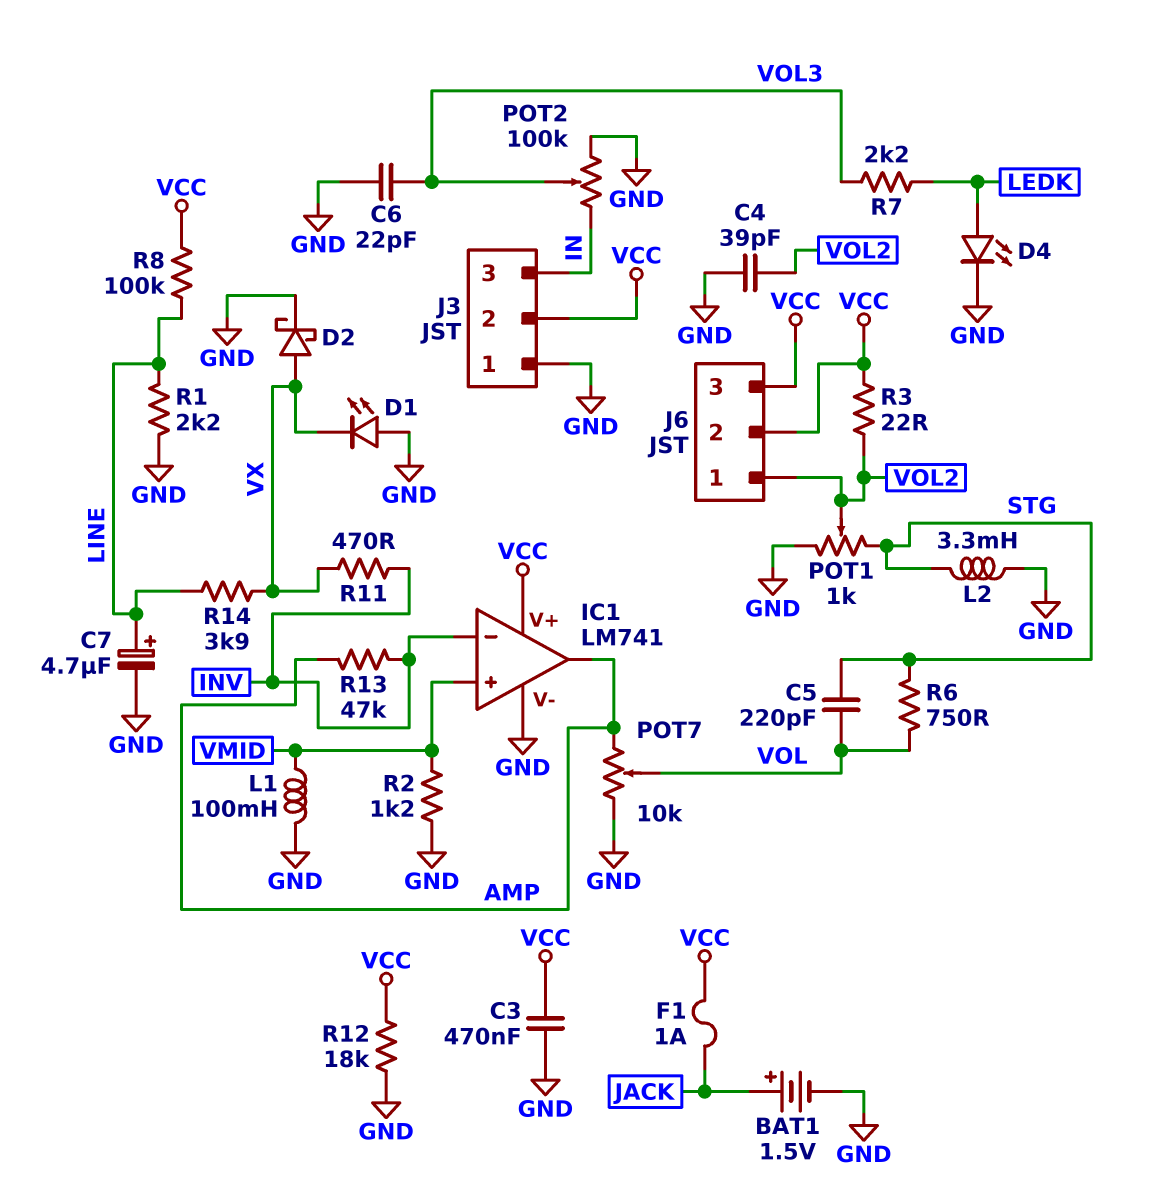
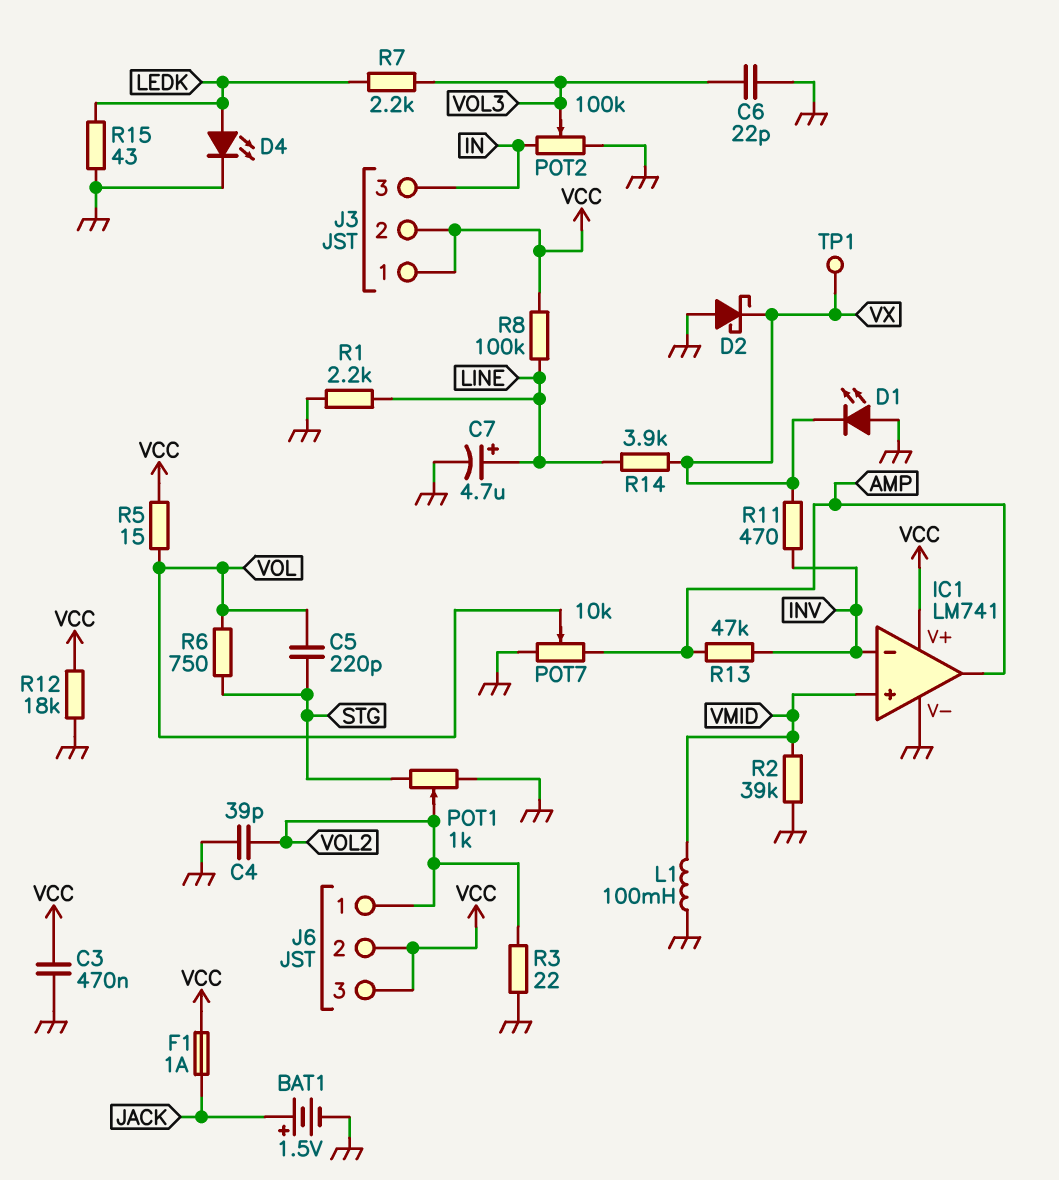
D2: schottky (A VX, K GND) -> schottky (A GND, K VX)
J3 pin 1: GND -> VCC
L2: 3.3mH (GND, STG) -> none
R2: 1.2k (GND, VMID) -> 39k (GND, VMID)
R3: 22 (VCC, VOL2) -> 22 (GND, VOL2)
R5: none -> 15 (VCC, VOL)
R15: none -> 43 (GND, LEDK)
TP1: none -> test point (VX)

